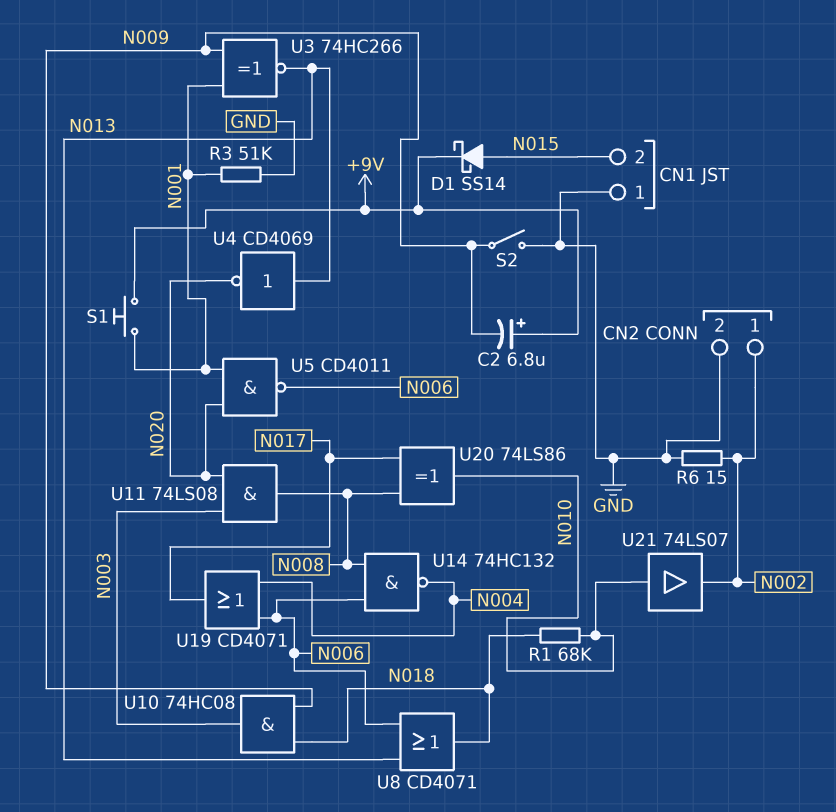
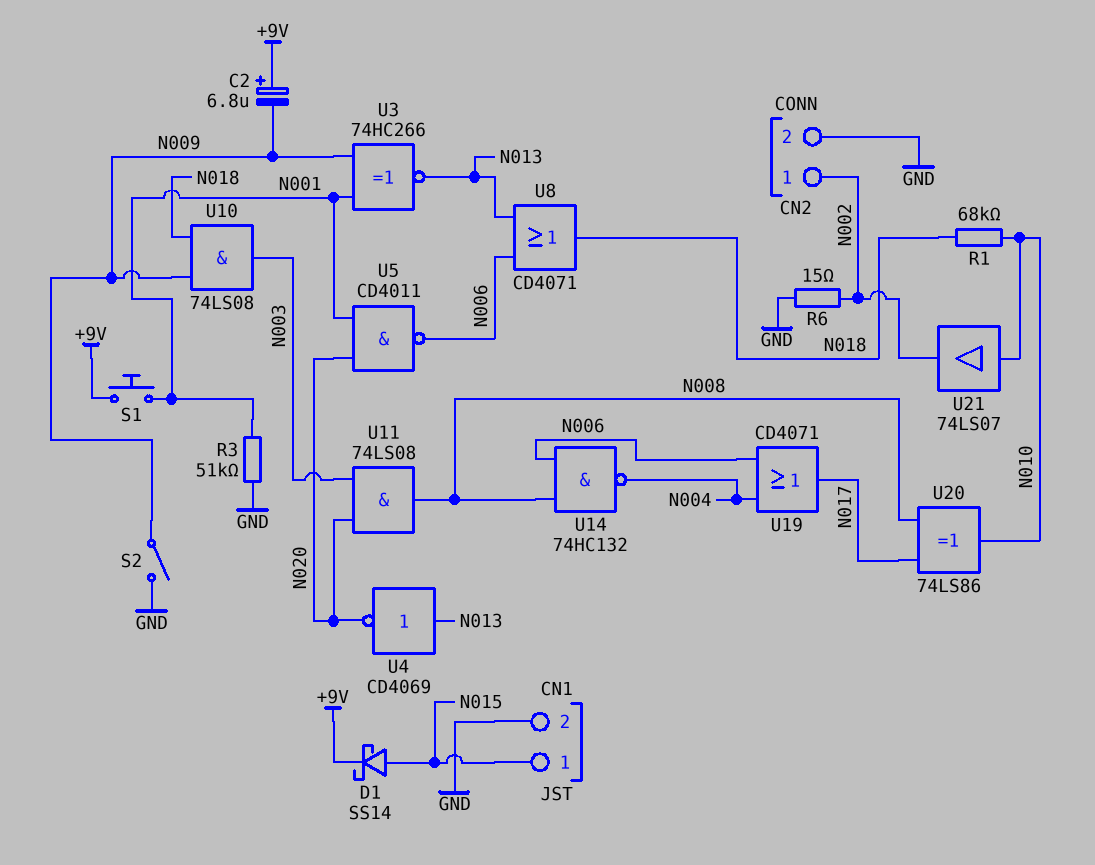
CN1 pin 1: GND -> N015
CN1 pin 2: N015 -> GND
U10: AND 74HC08 (in N009, in N018, out N003) -> AND 74LS08 (in N009, in N018, out N003)

